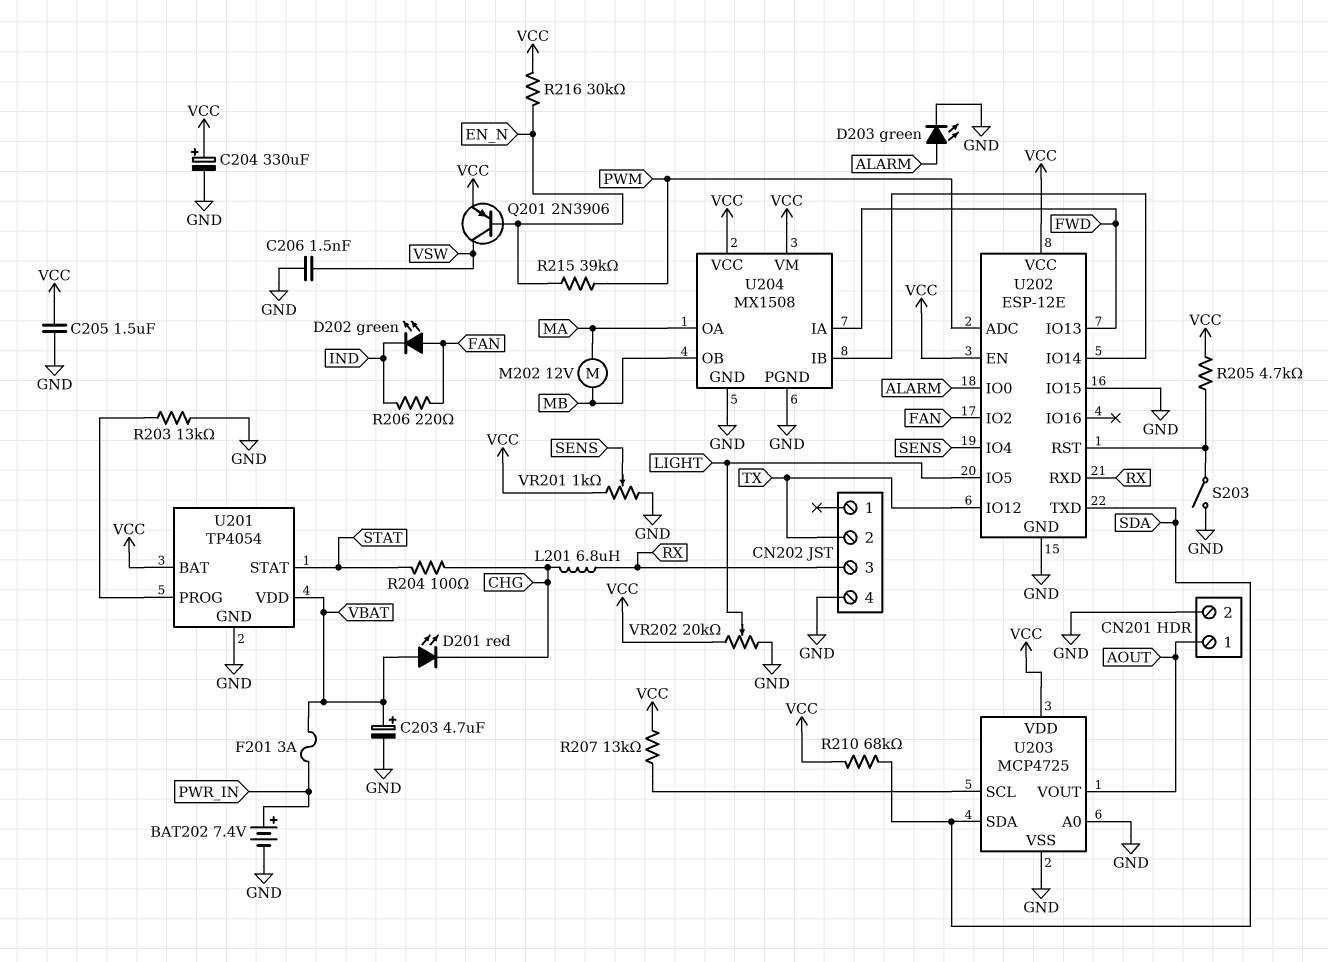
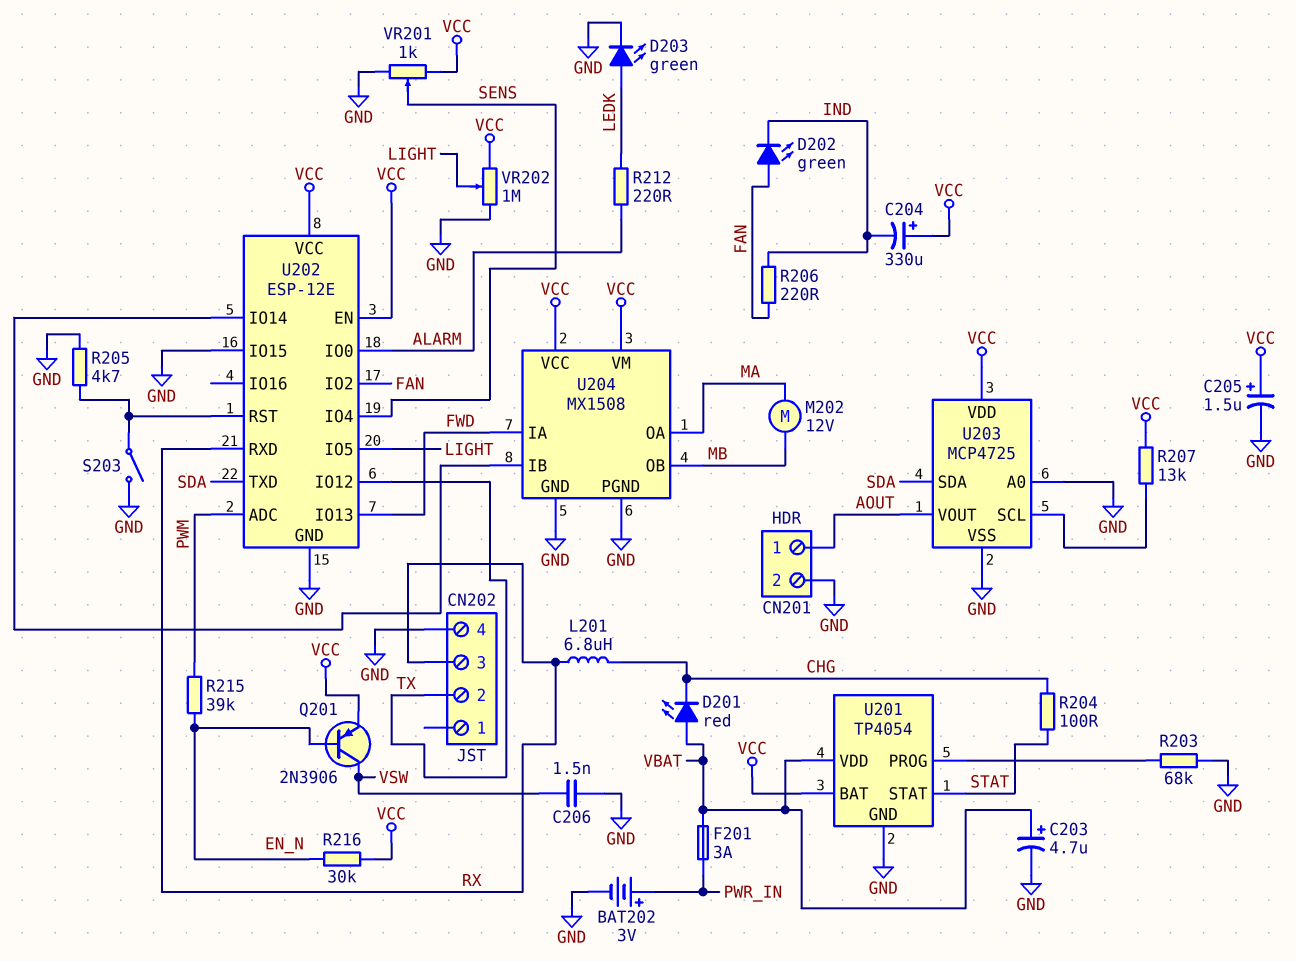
BAT202: 7.4V (plus PWR_IN, minus GND) -> 3V (plus PWR_IN, minus GND)
C204: 330uF (plus VCC, minus GND) -> 330uF (plus VCC, minus IND)
C205: 1.5uF (GND, VCC) -> 1.5uF (plus VCC, minus GND)
D203: LED green (A ALARM, K GND) -> LED green (A LEDK, K GND)
R203: 13k (GND, U201/PROG) -> 68k (GND, U201/PROG)
R205: 4.7k (U202/RST, VCC) -> 4.7k (GND, U202/RST)
R210: 68k (SDA, VCC) -> none
R212: none -> 220 (ALARM, LEDK)
VR202: 20k (GND, VCC, wiper LIGHT) -> 1M (GND, VCC, wiper LIGHT)

